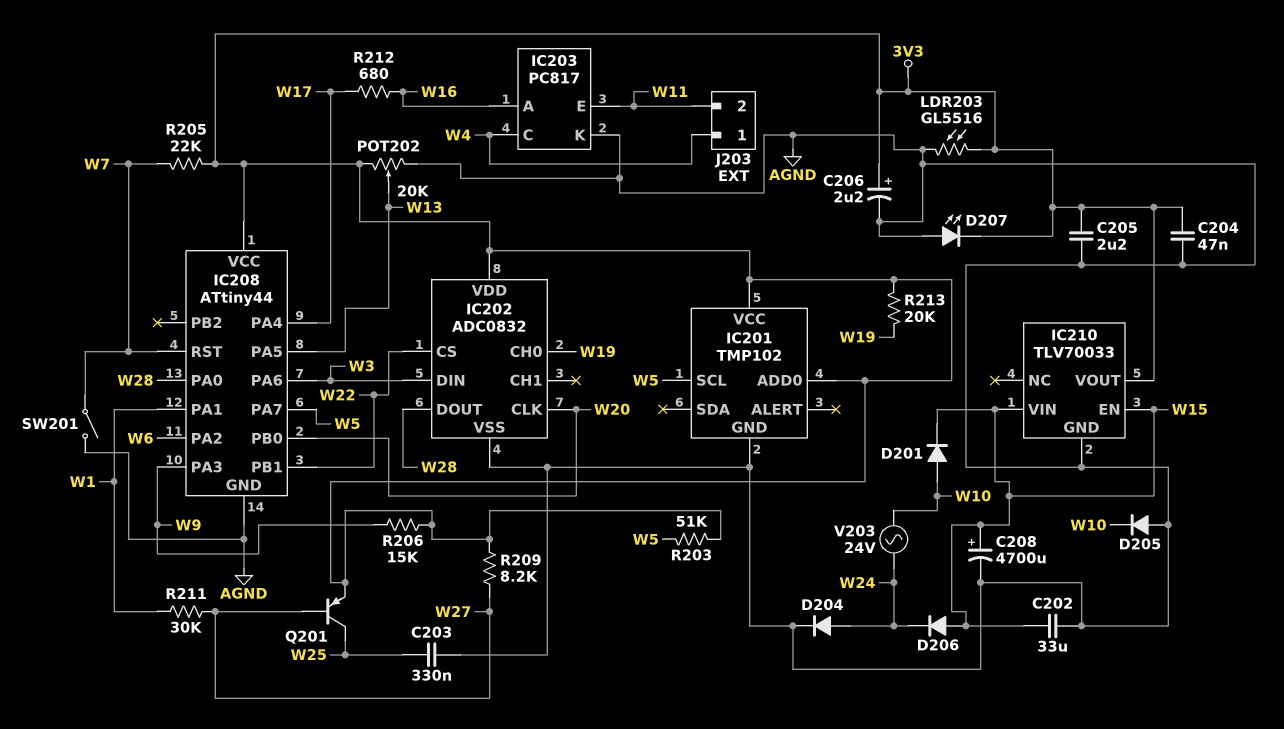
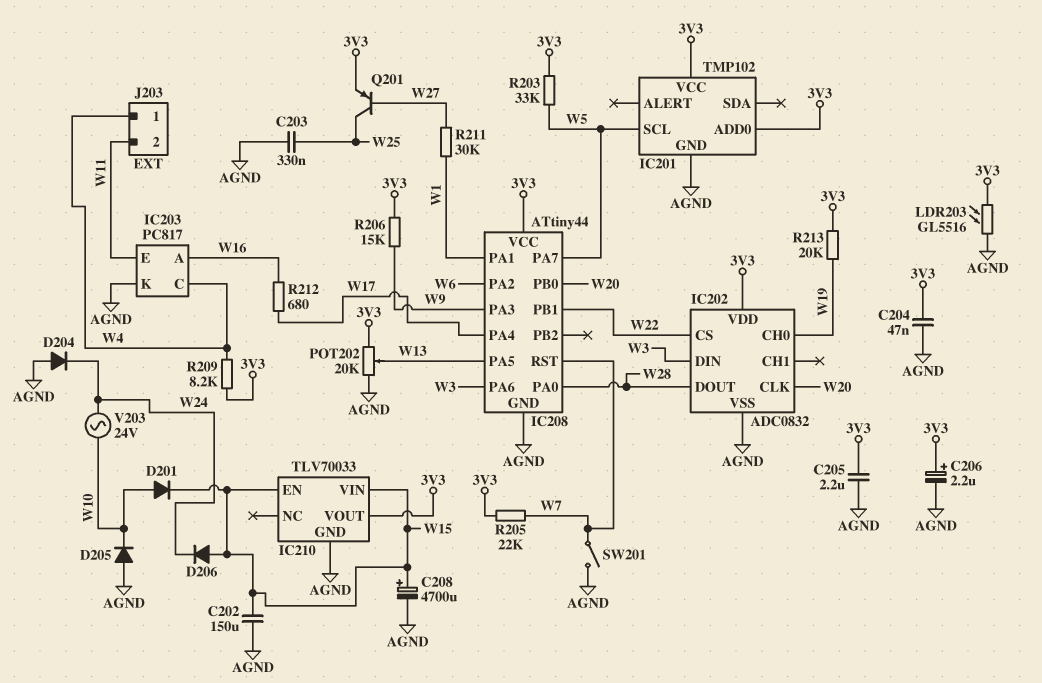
C202: 33uF (AGND, W15) -> 150uF (AGND, W15)
D204: diode (A W24, K AGND) -> diode (A AGND, K W24)
D207: LED (A AGND, K 3V3) -> none
R203: 51k (3V3, W5) -> 33k (3V3, W5)
R209: 8.2k (3V3, W27) -> 8.2k (3V3, W4)

